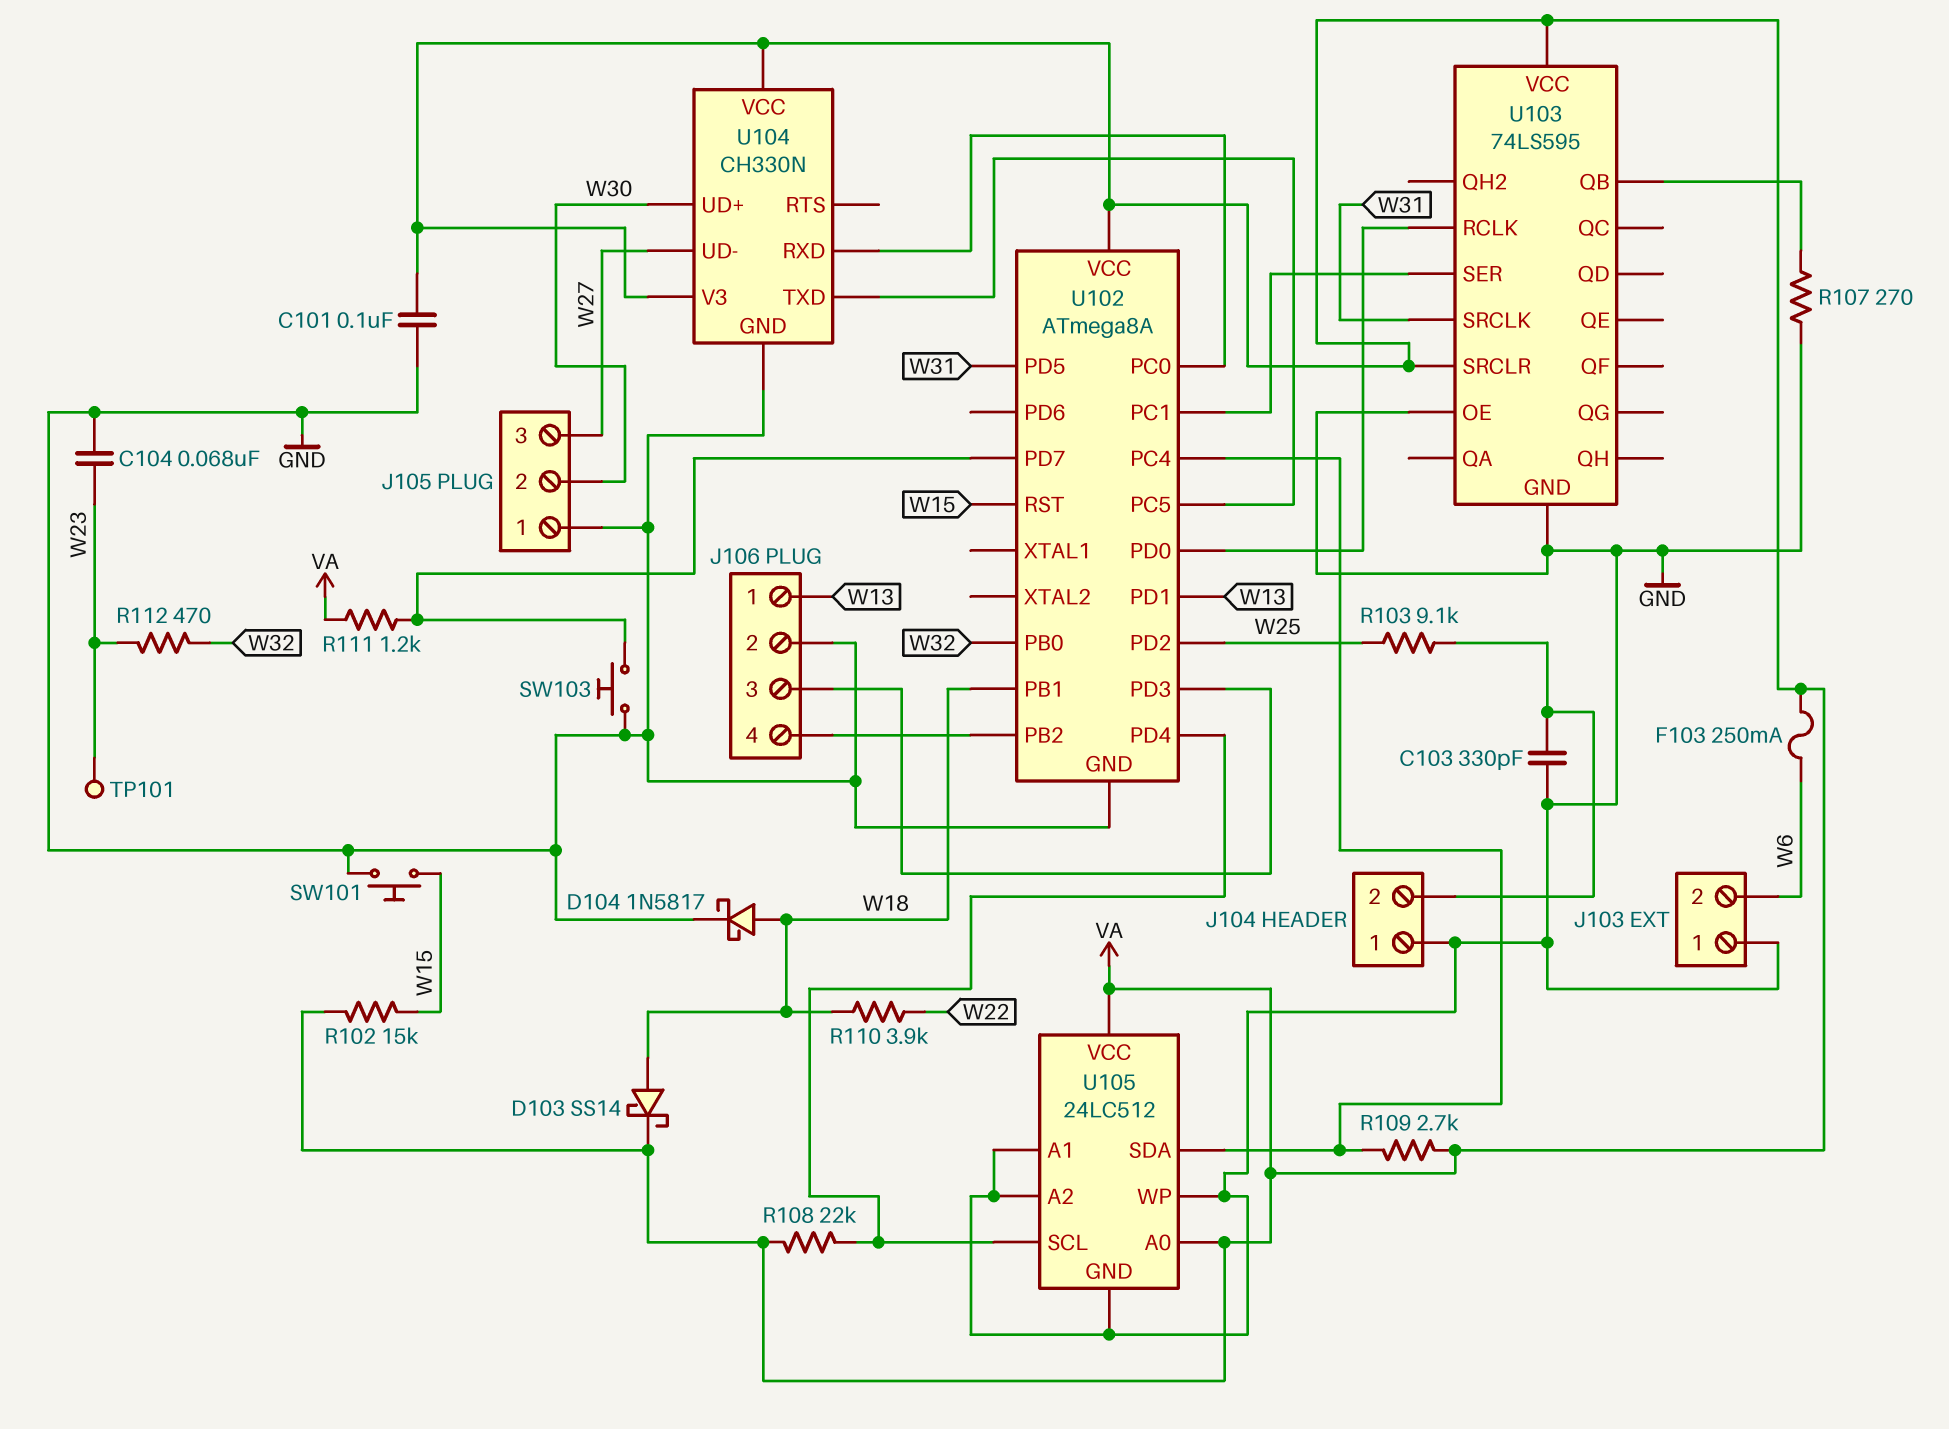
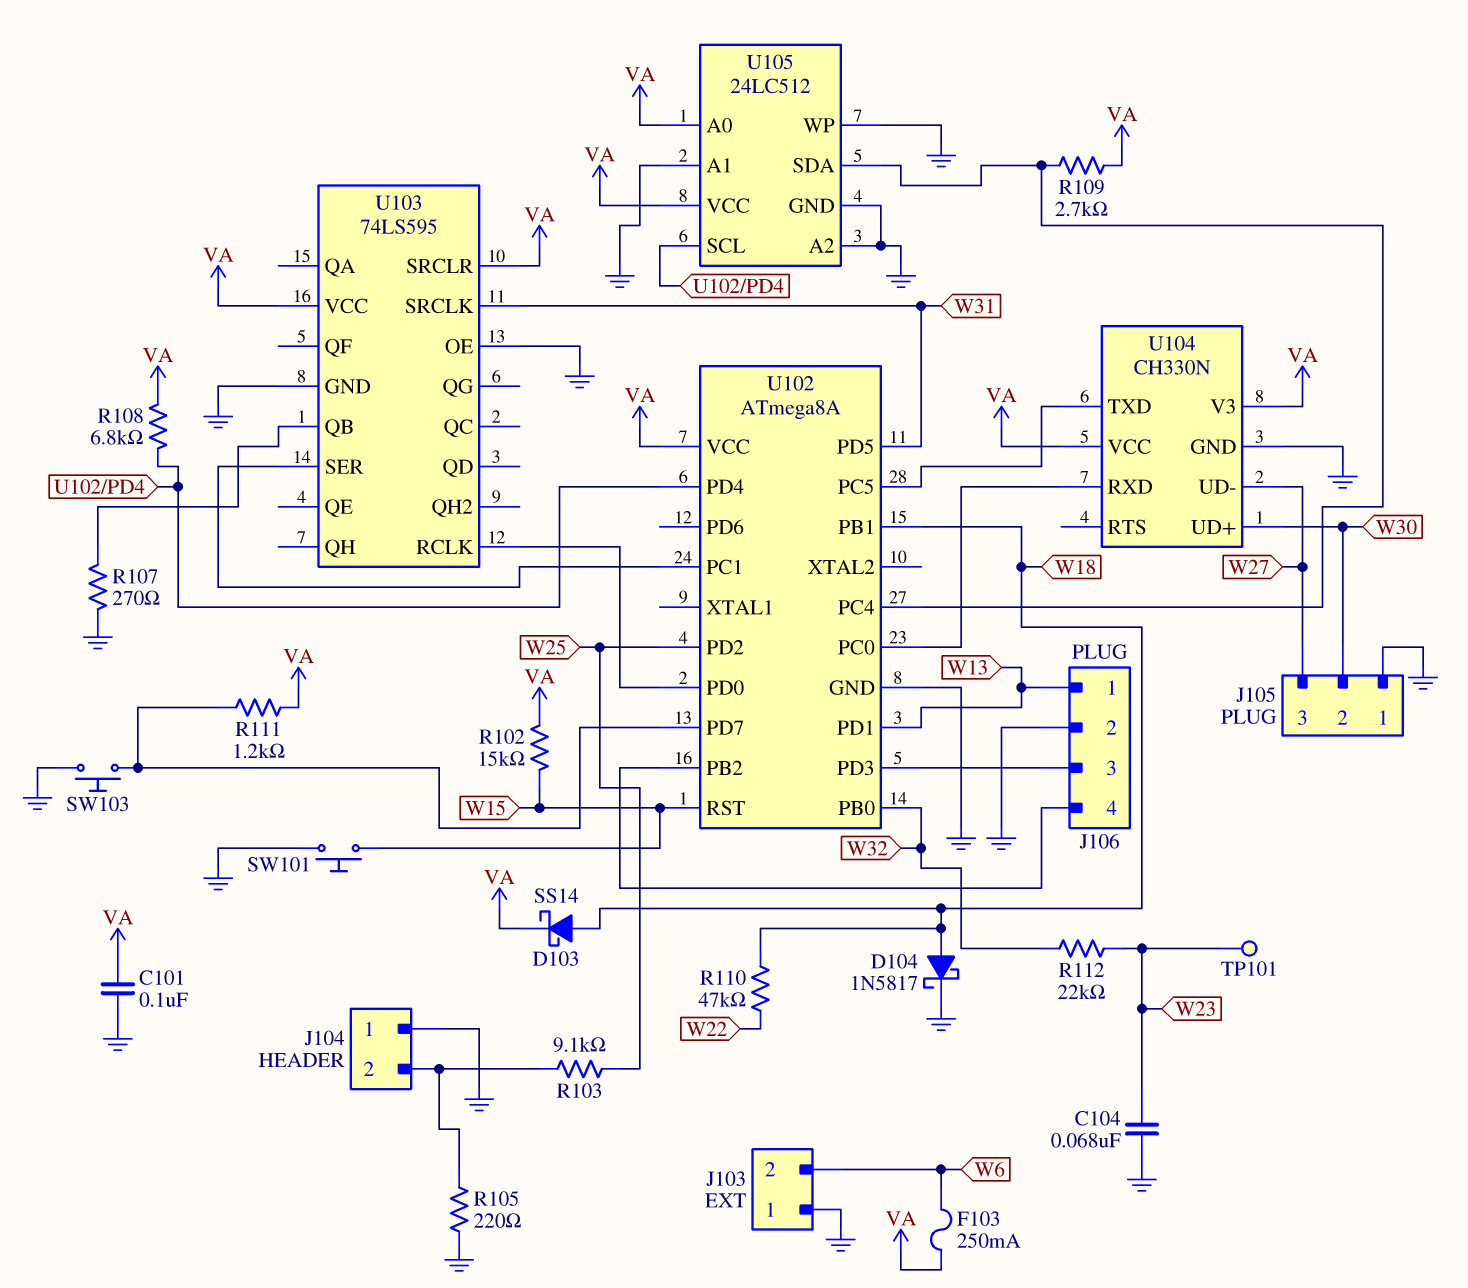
C103: 330pF (GND, J104/2) -> none
R105: none -> 220 (GND, J104/2)
R108: 22k (U102/PD4, VA) -> 6.8k (U102/PD4, VA)
R110: 3.9k (W18, W22) -> 47k (W18, W22)
R112: 470 (W23, W32) -> 22k (W23, W32)

